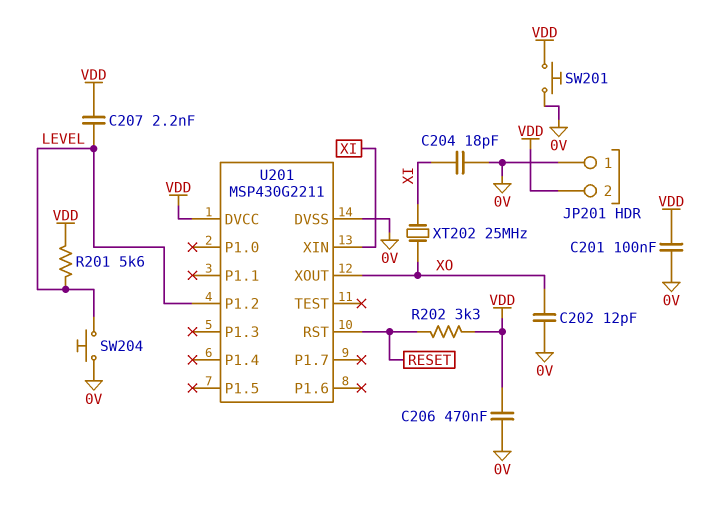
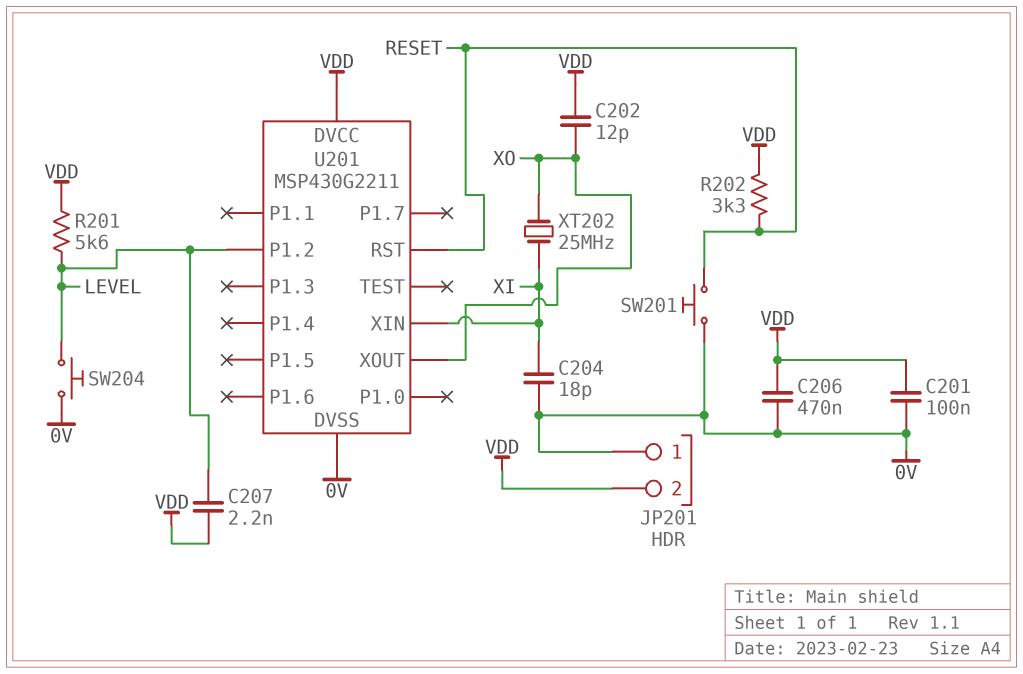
C202: 12pF (0V, XO) -> 12pF (VDD, XO)
SW201: button (0V, VDD) -> button (0V, RESET)

